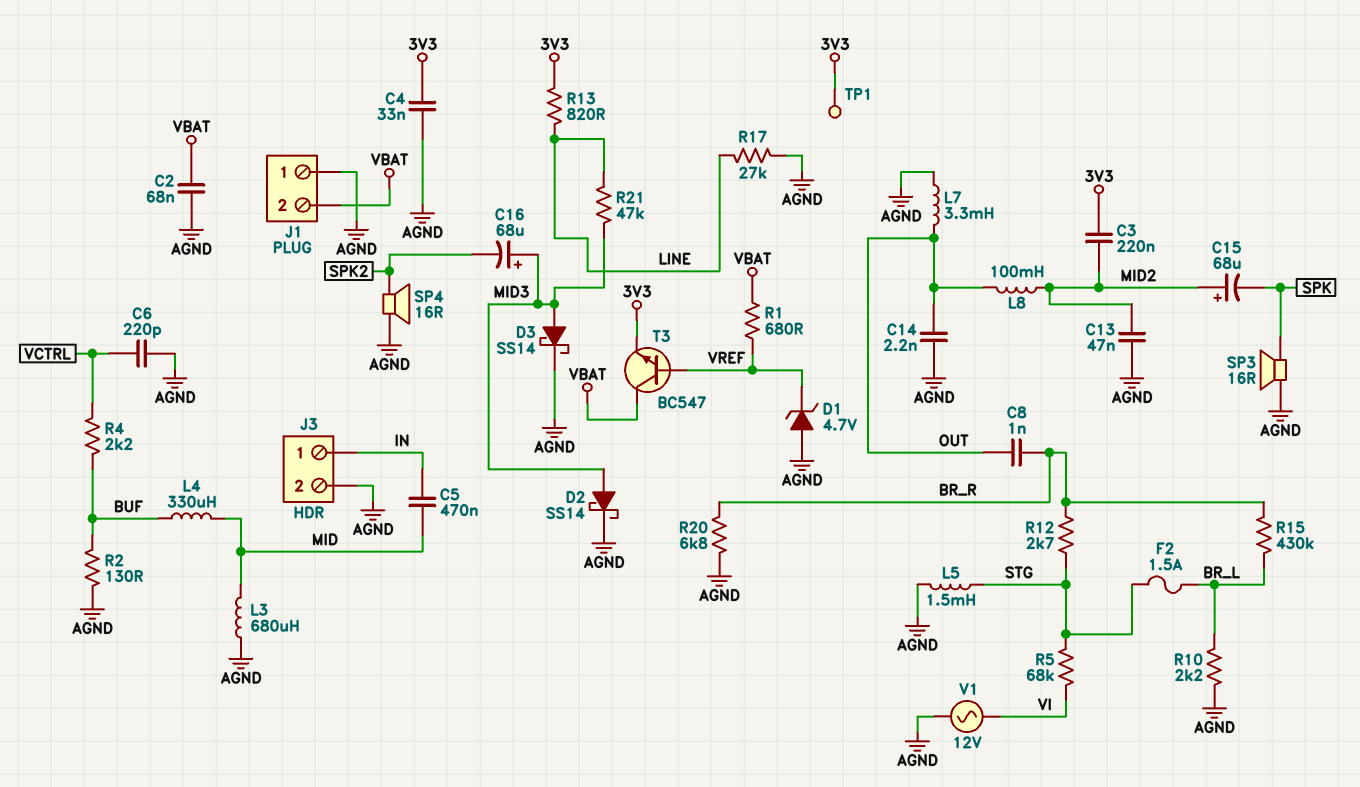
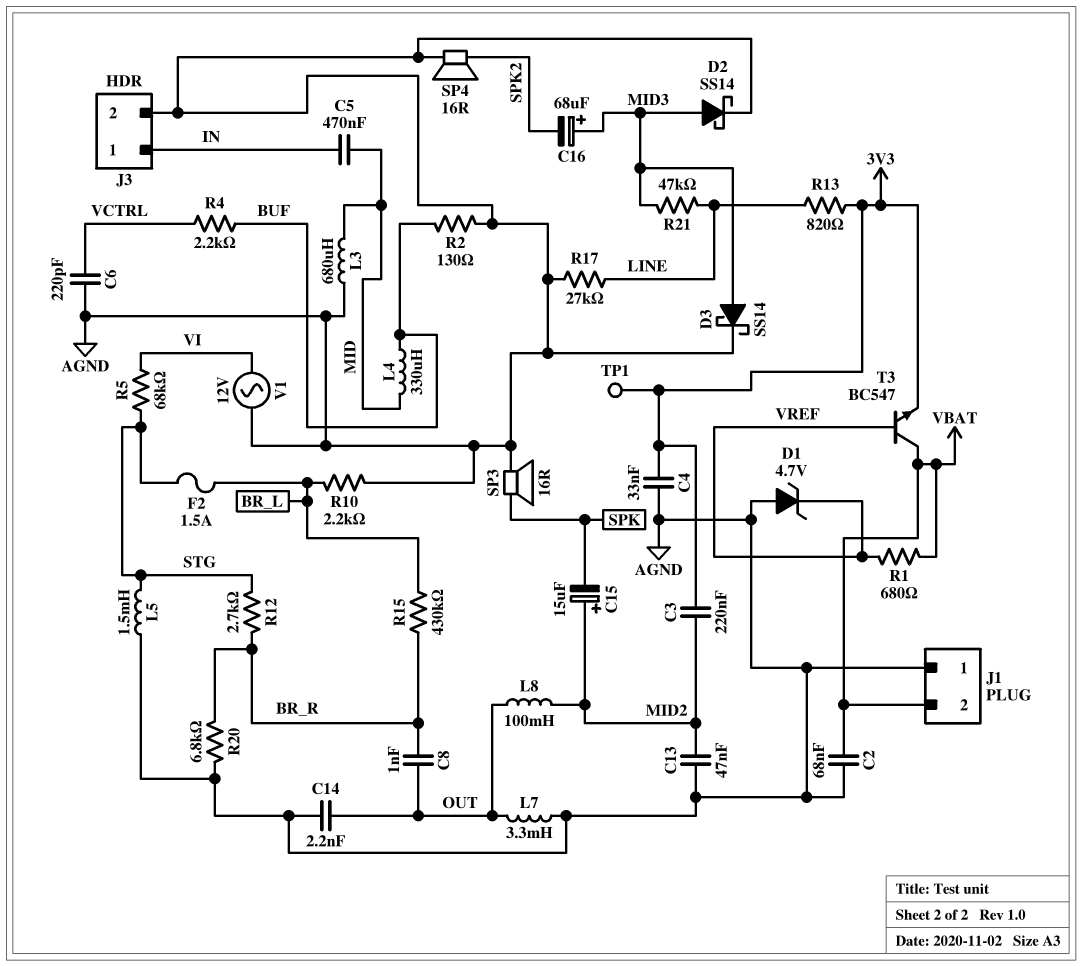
C15: 68uF (plus MID2, minus SPK) -> 15uF (plus MID2, minus SPK)

